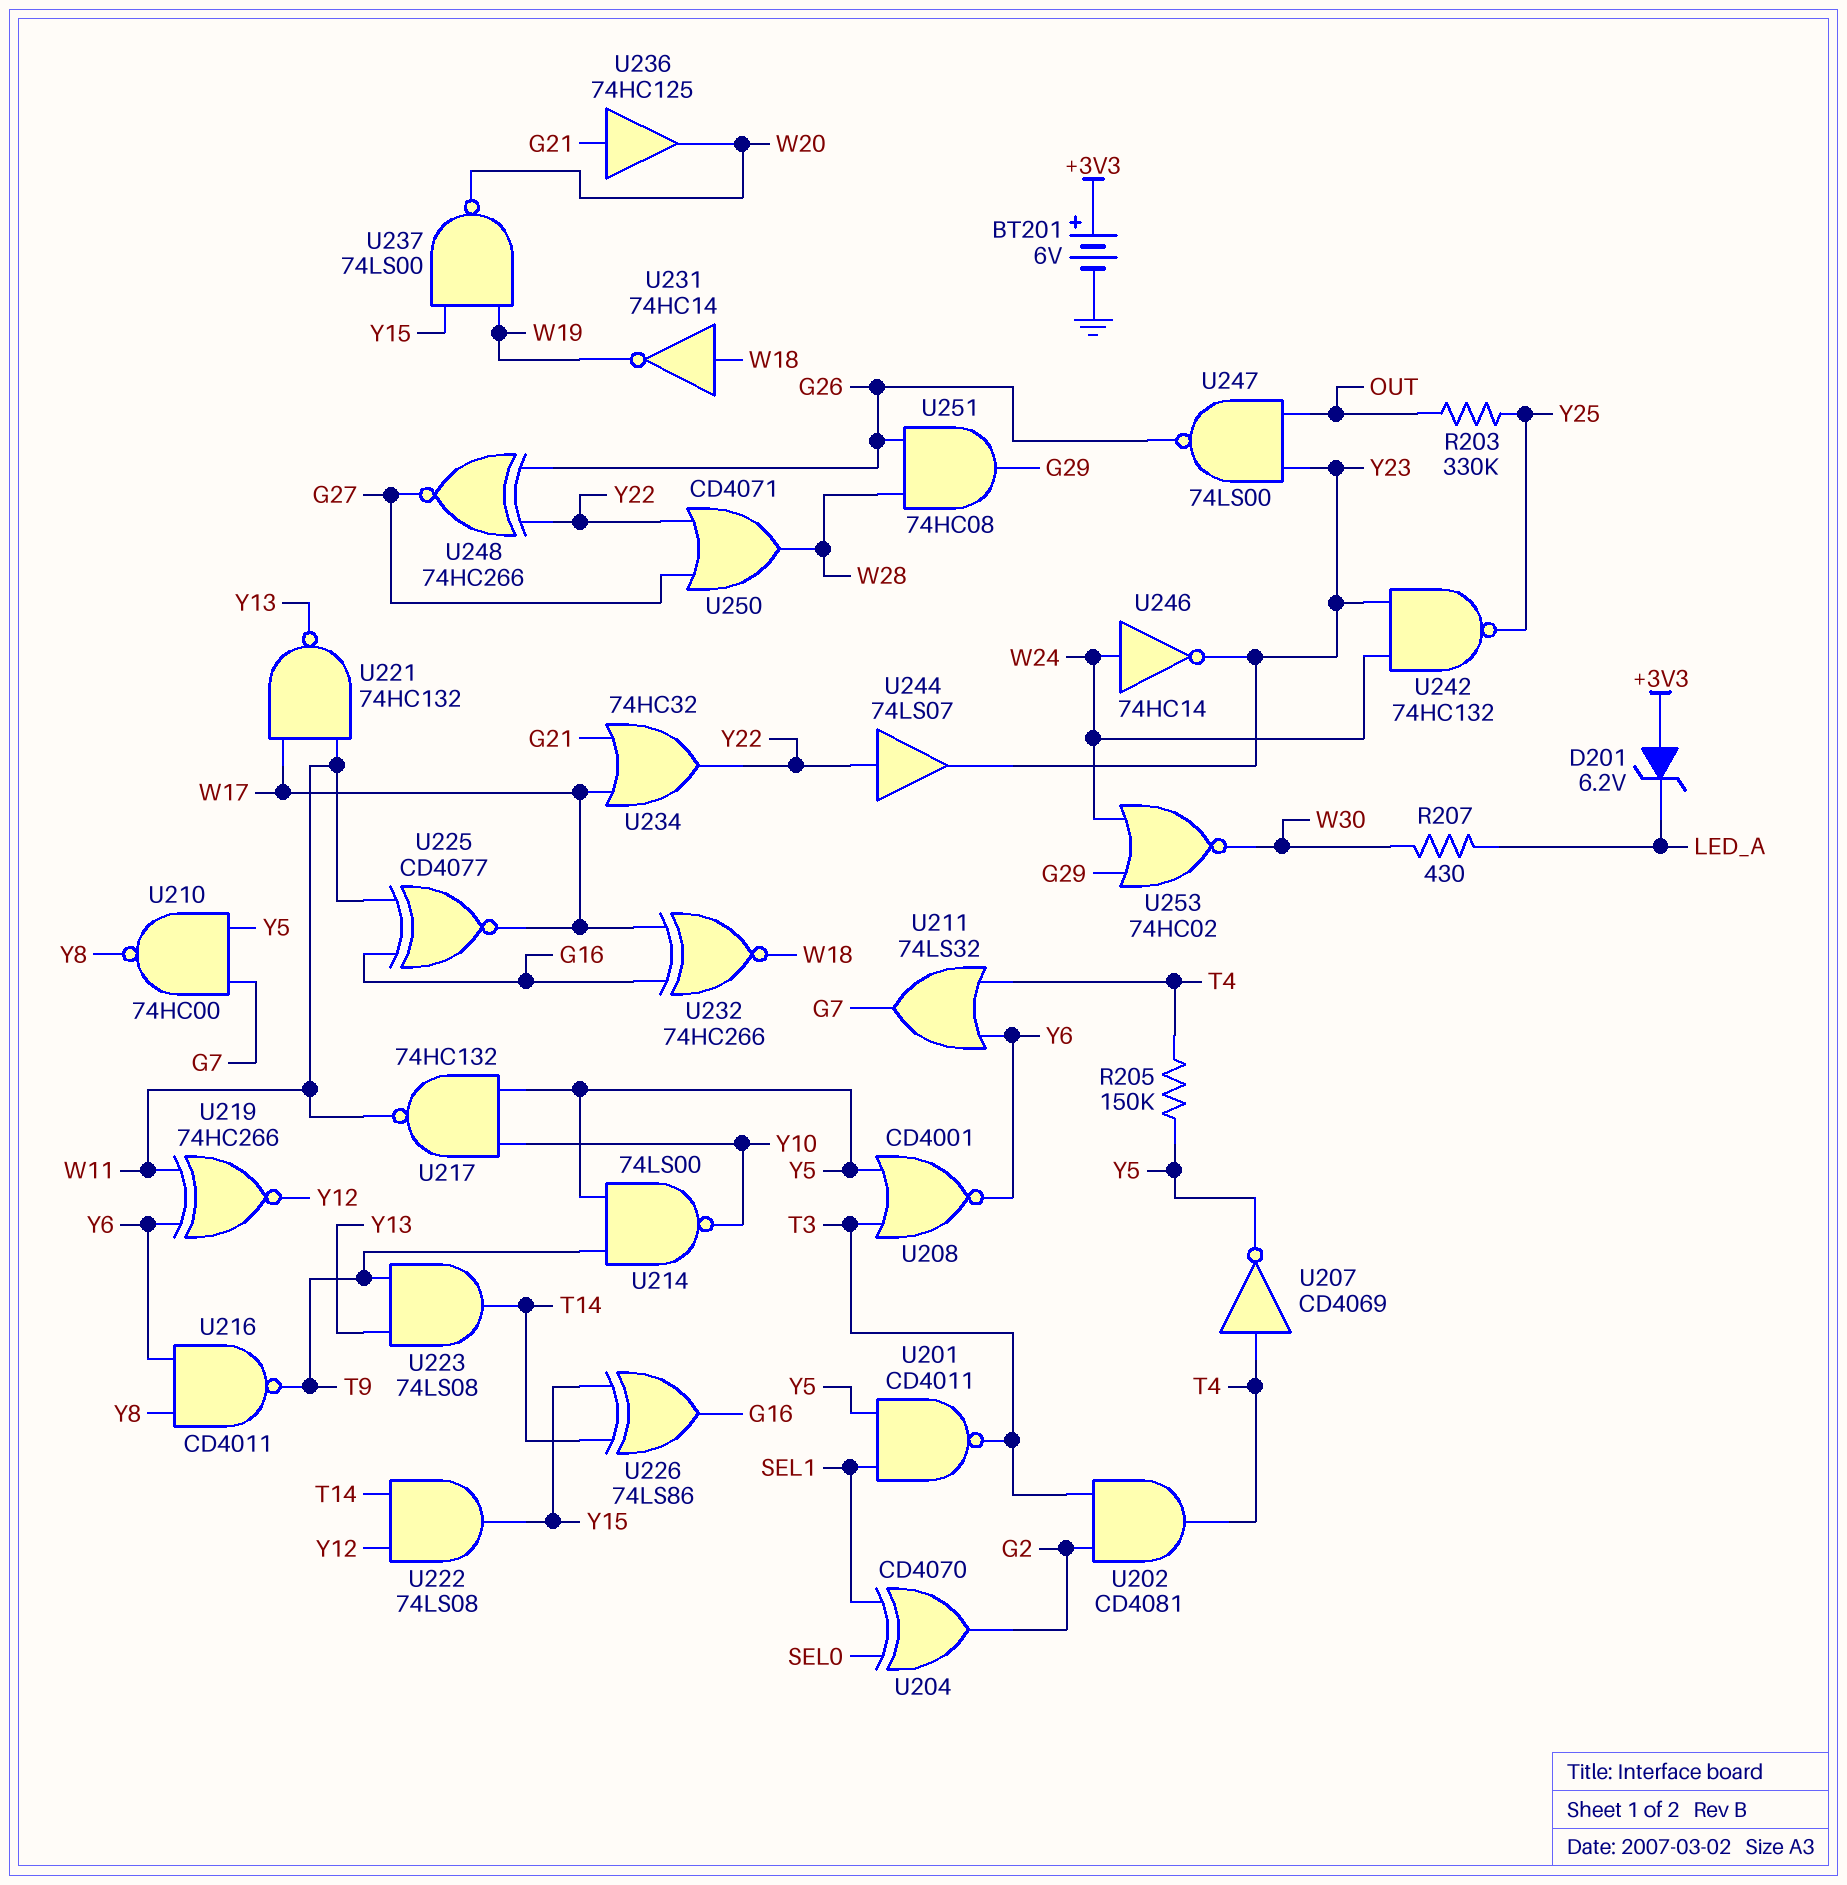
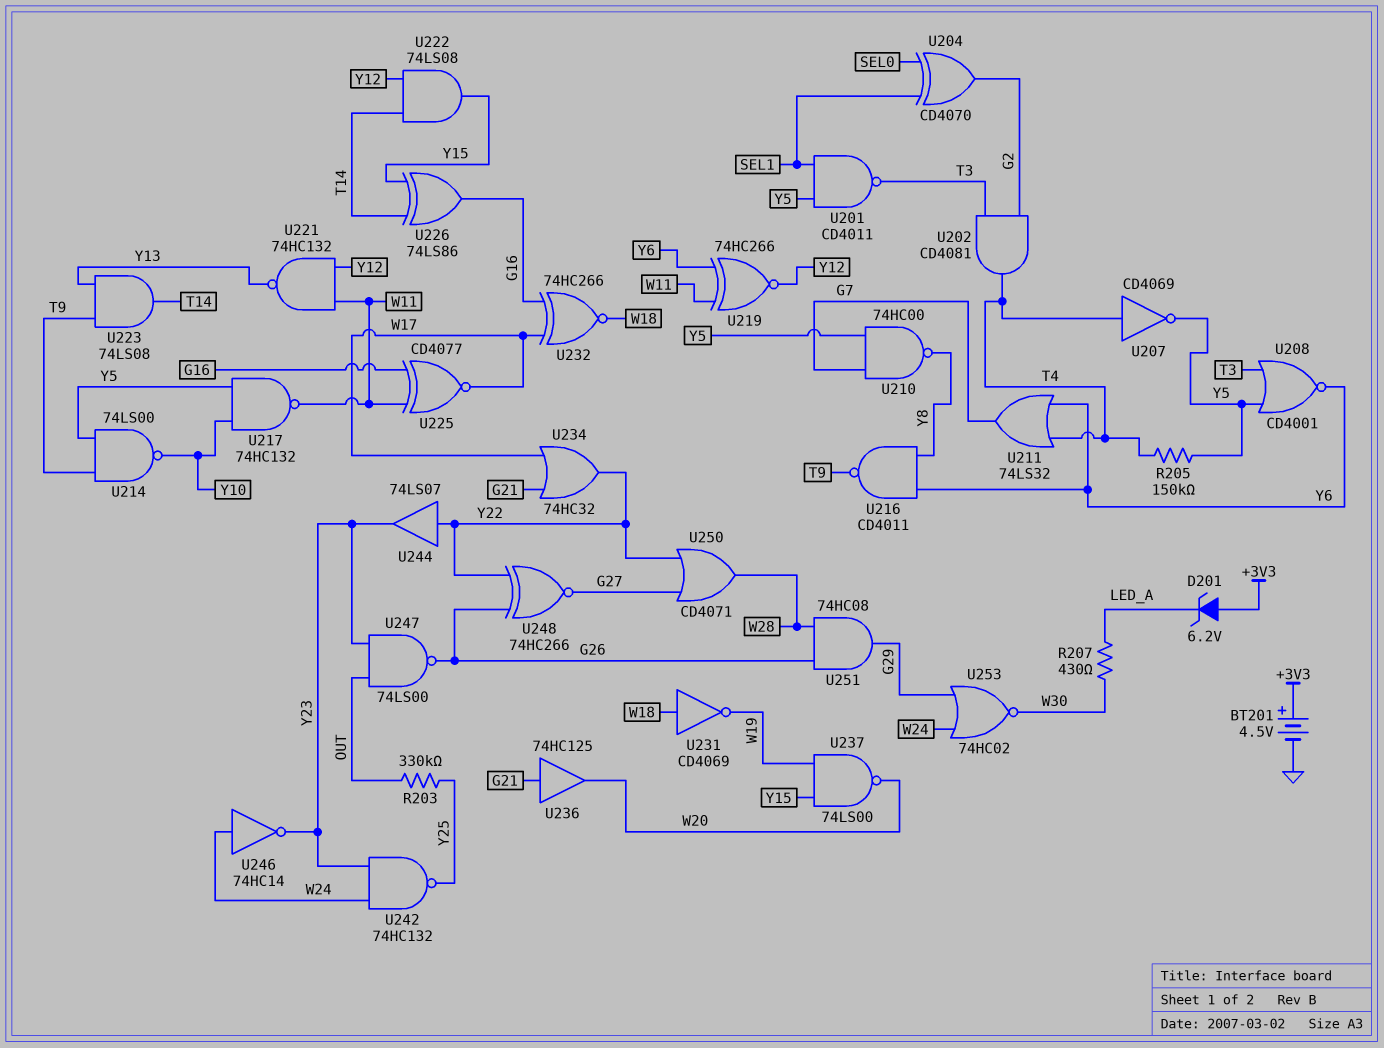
BT201: 6V (plus +3V3, minus GND) -> 4.5V (plus +3V3, minus GND)
U221: NAND 74HC132 (in W11, in W17, out Y13) -> NAND 74HC132 (in W11, in Y12, out Y13)
U231: NOT 74HC14 (in W18, out W19) -> NOT CD4069 (in W18, out W19)

